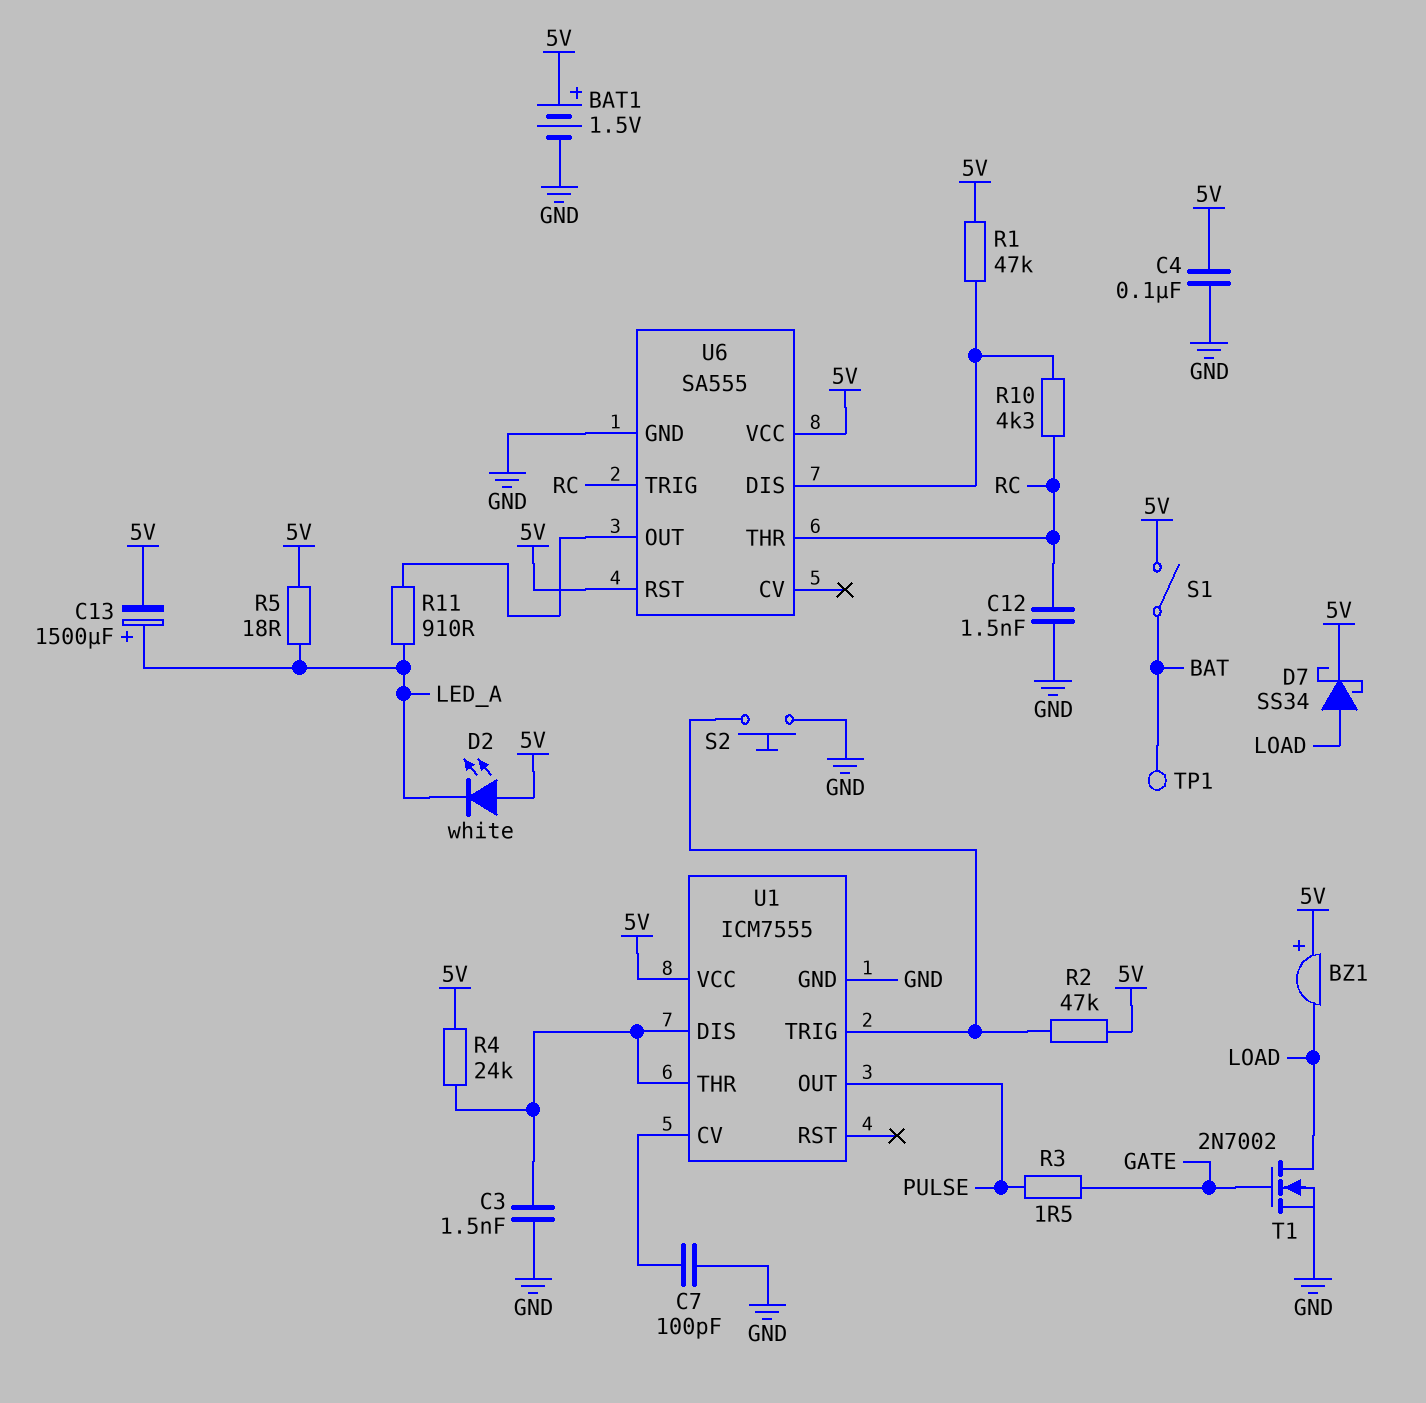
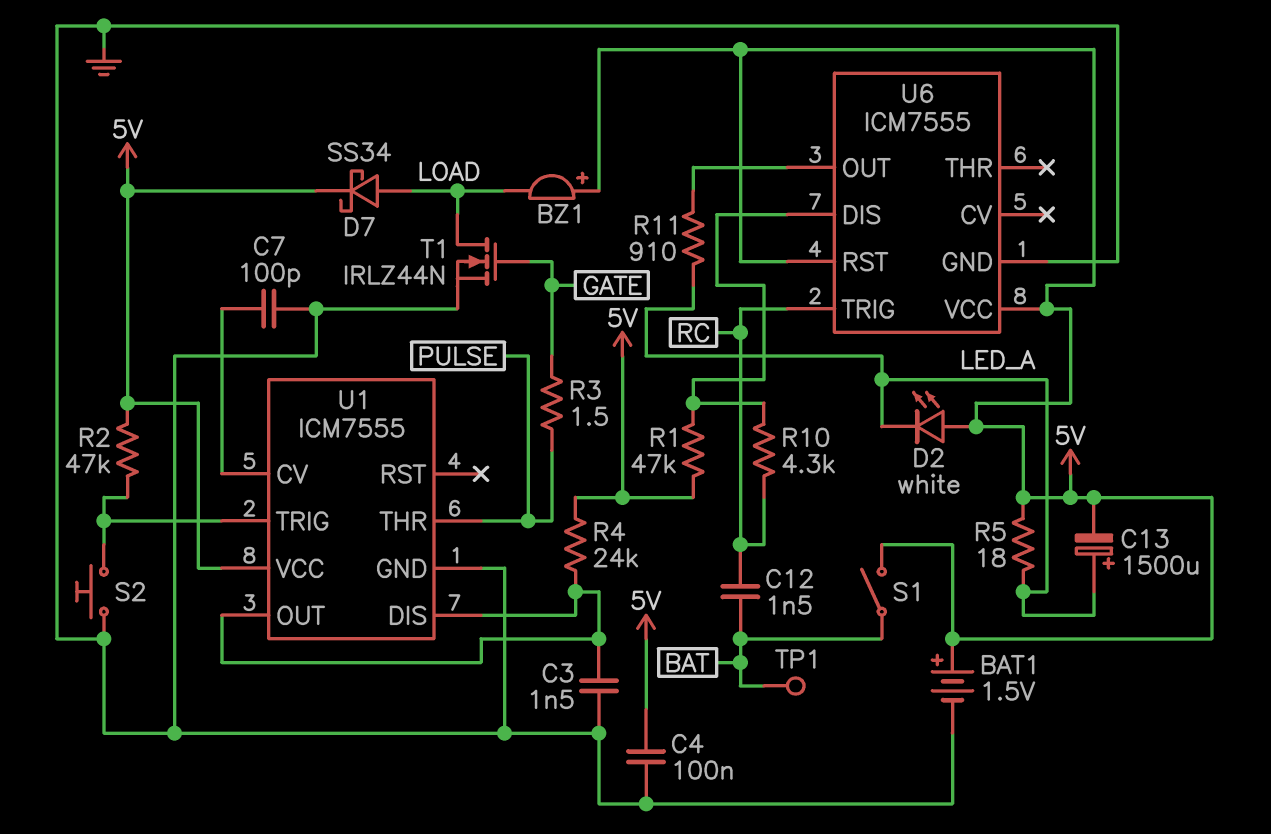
C12: 1.5nF (GND, RC) -> 1.5nF (BAT, RC)
T1: NMOS 2N7002 (G GATE, D LOAD, S GND) -> NMOS IRLZ44N (G GATE, D LOAD, S GND)
U1 pin OUT: PULSE -> U1/DIS
U1 pin THR: U1/DIS -> PULSE
U6: SA555 -> ICM7555
U6 pin THR: RC -> none

